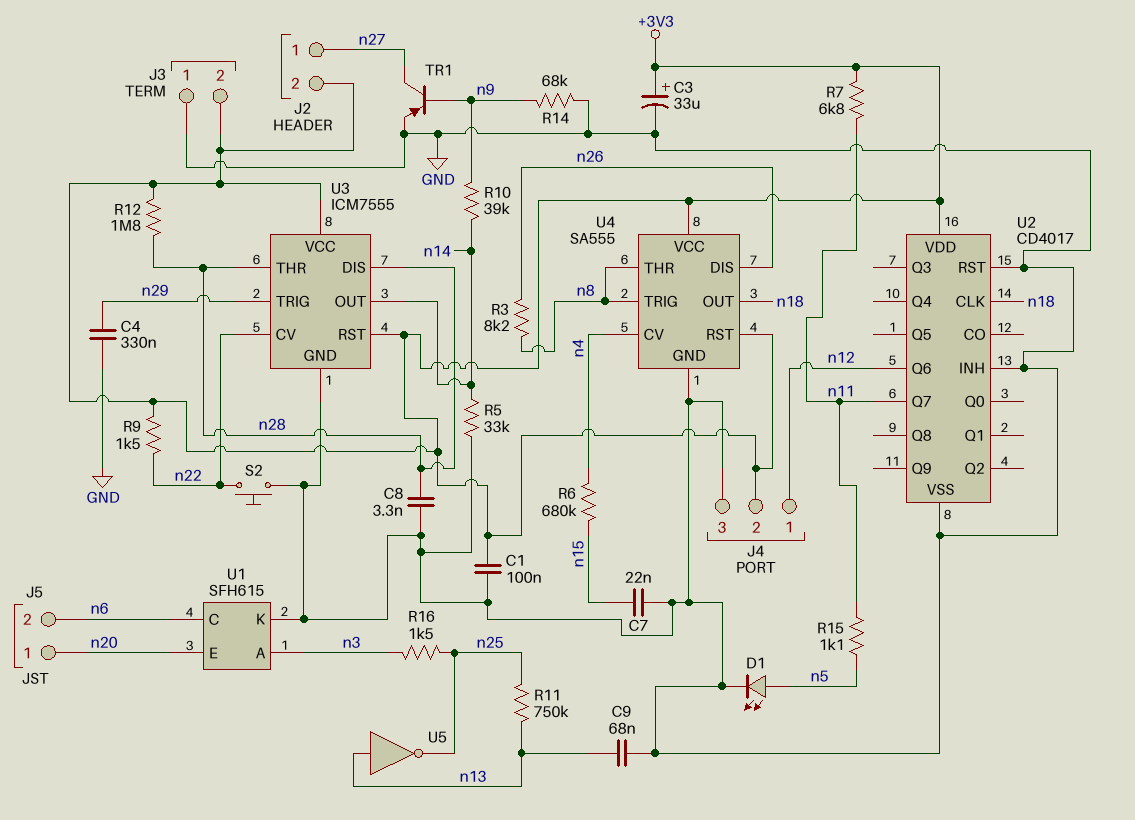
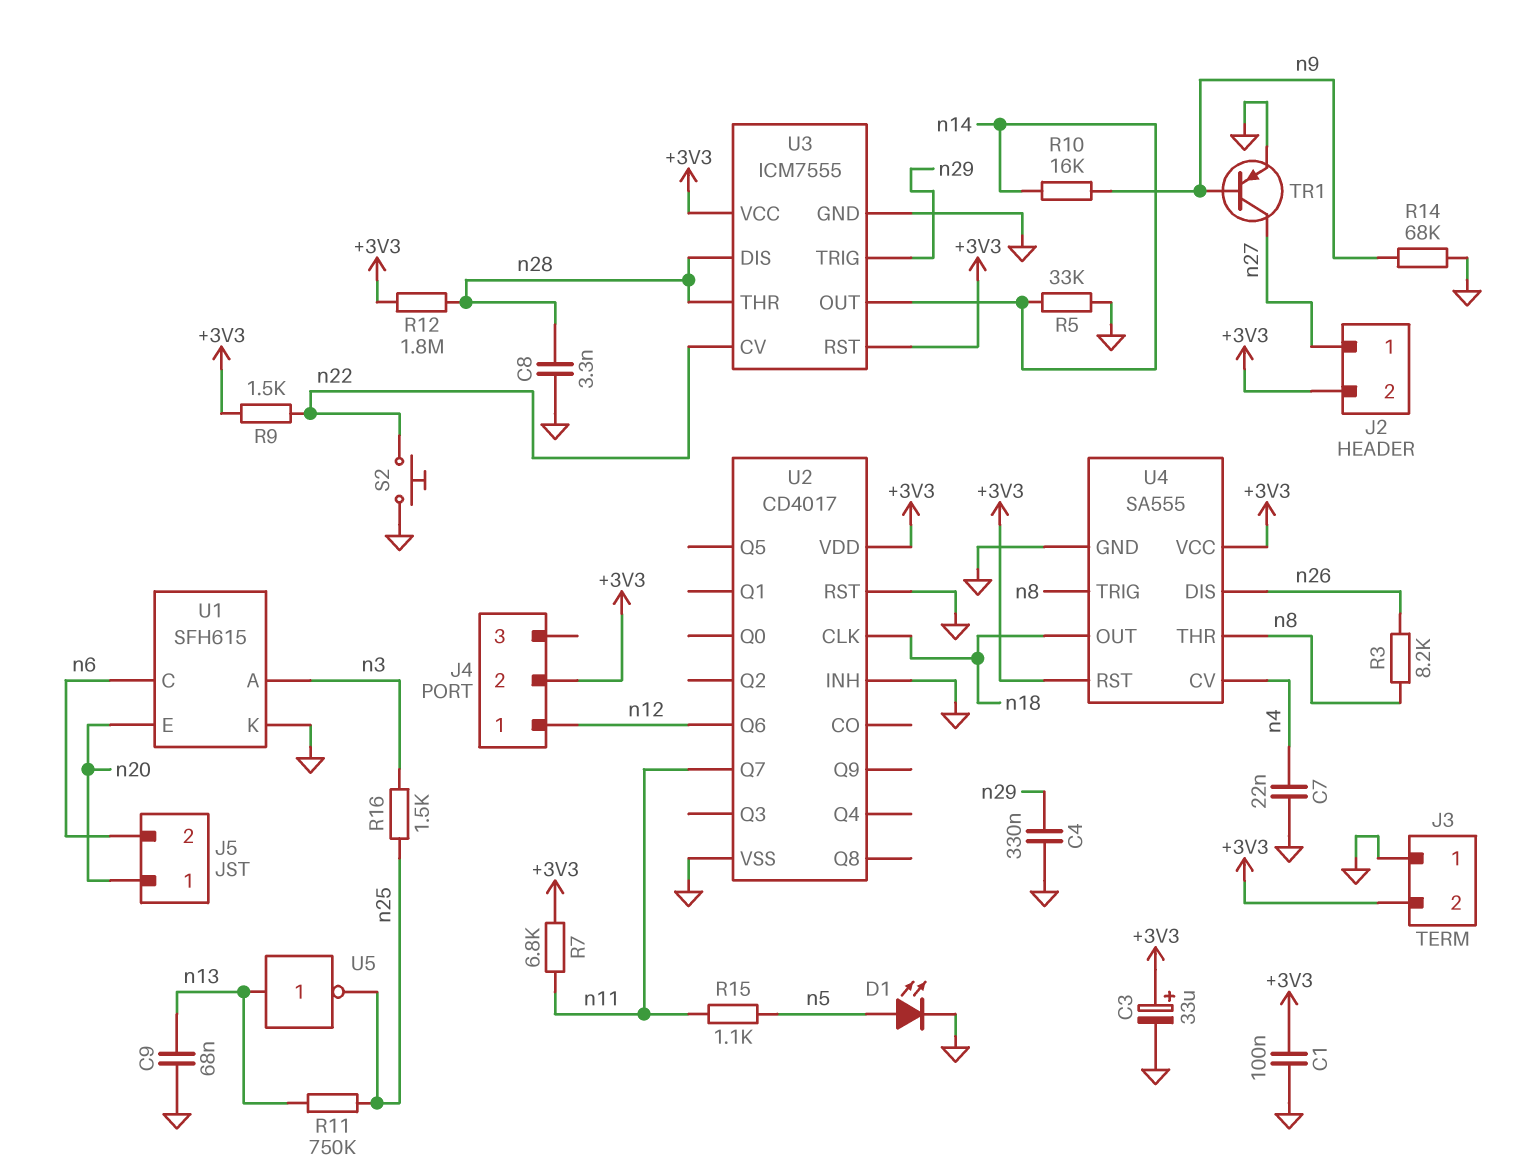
C7: 22nF (GND, n15) -> 22nF (GND, n4)
J4 pin 3: GND -> none
R6: 680k (n4, n15) -> none
R10: 39k (n9, n14) -> 16k (n9, n14)

